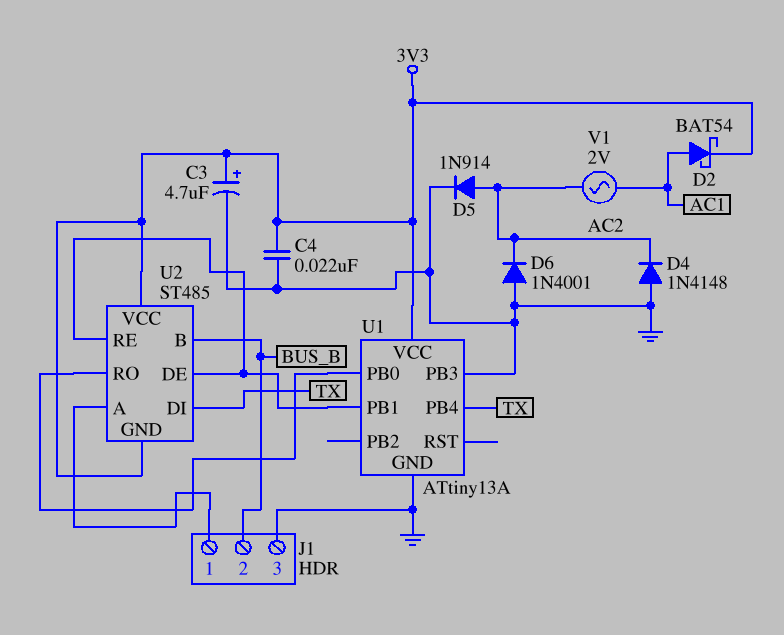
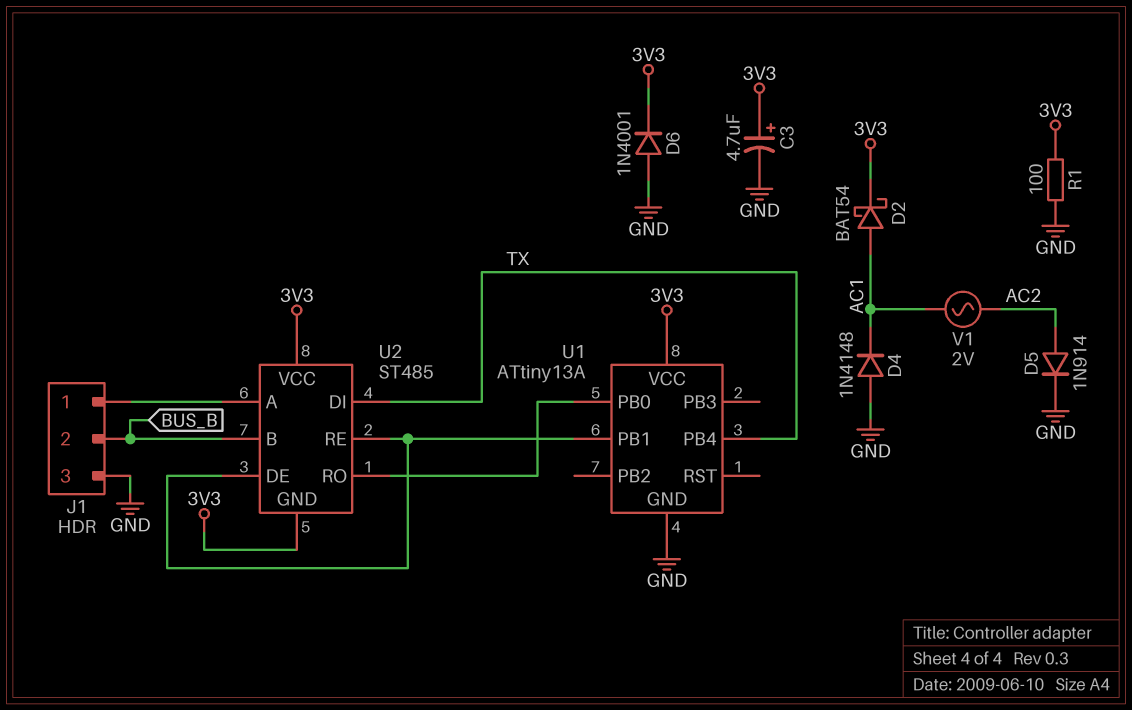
C4: 22nF (3V3, GND) -> none
D4: diode 1N4148 (A GND, K AC2) -> diode 1N4148 (A GND, K AC1)
D6: diode 1N4001 (A GND, K AC2) -> diode 1N4001 (A GND, K 3V3)
R1: none -> 100 (3V3, GND)
U1 pin PB3: GND -> none

